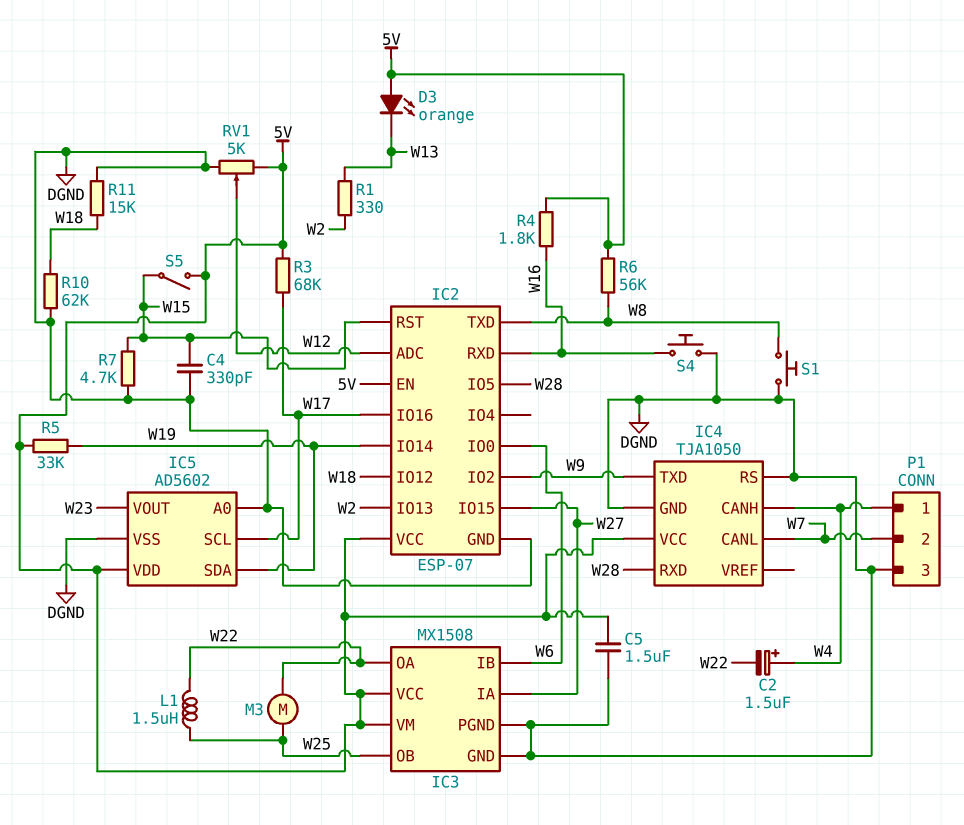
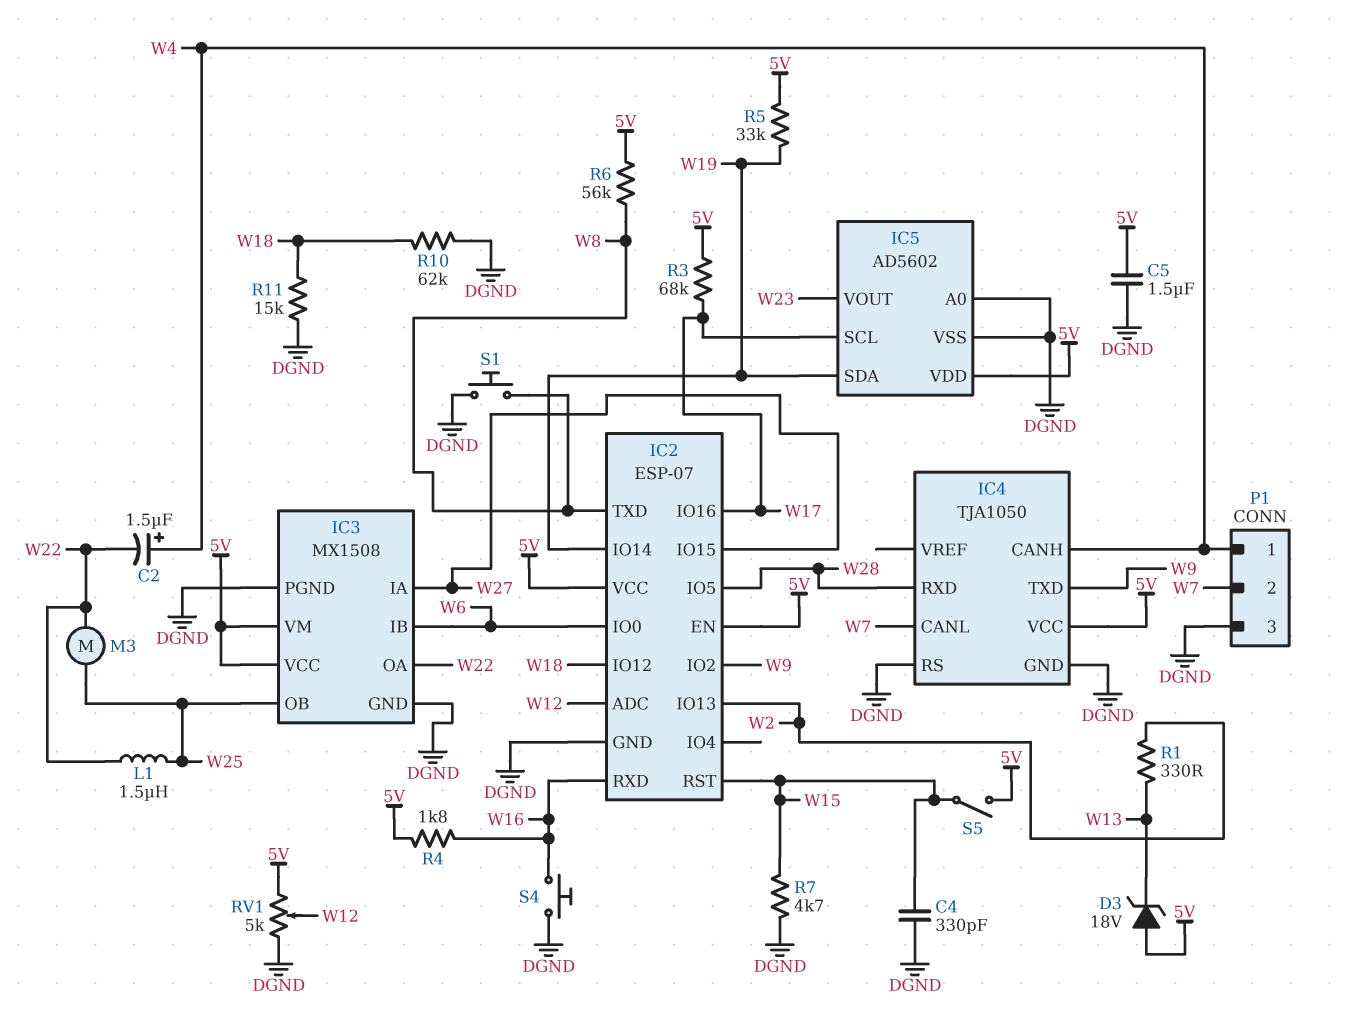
D3: LED orange (A 5V, K W13) -> zener 18V (A 5V, K W13)

